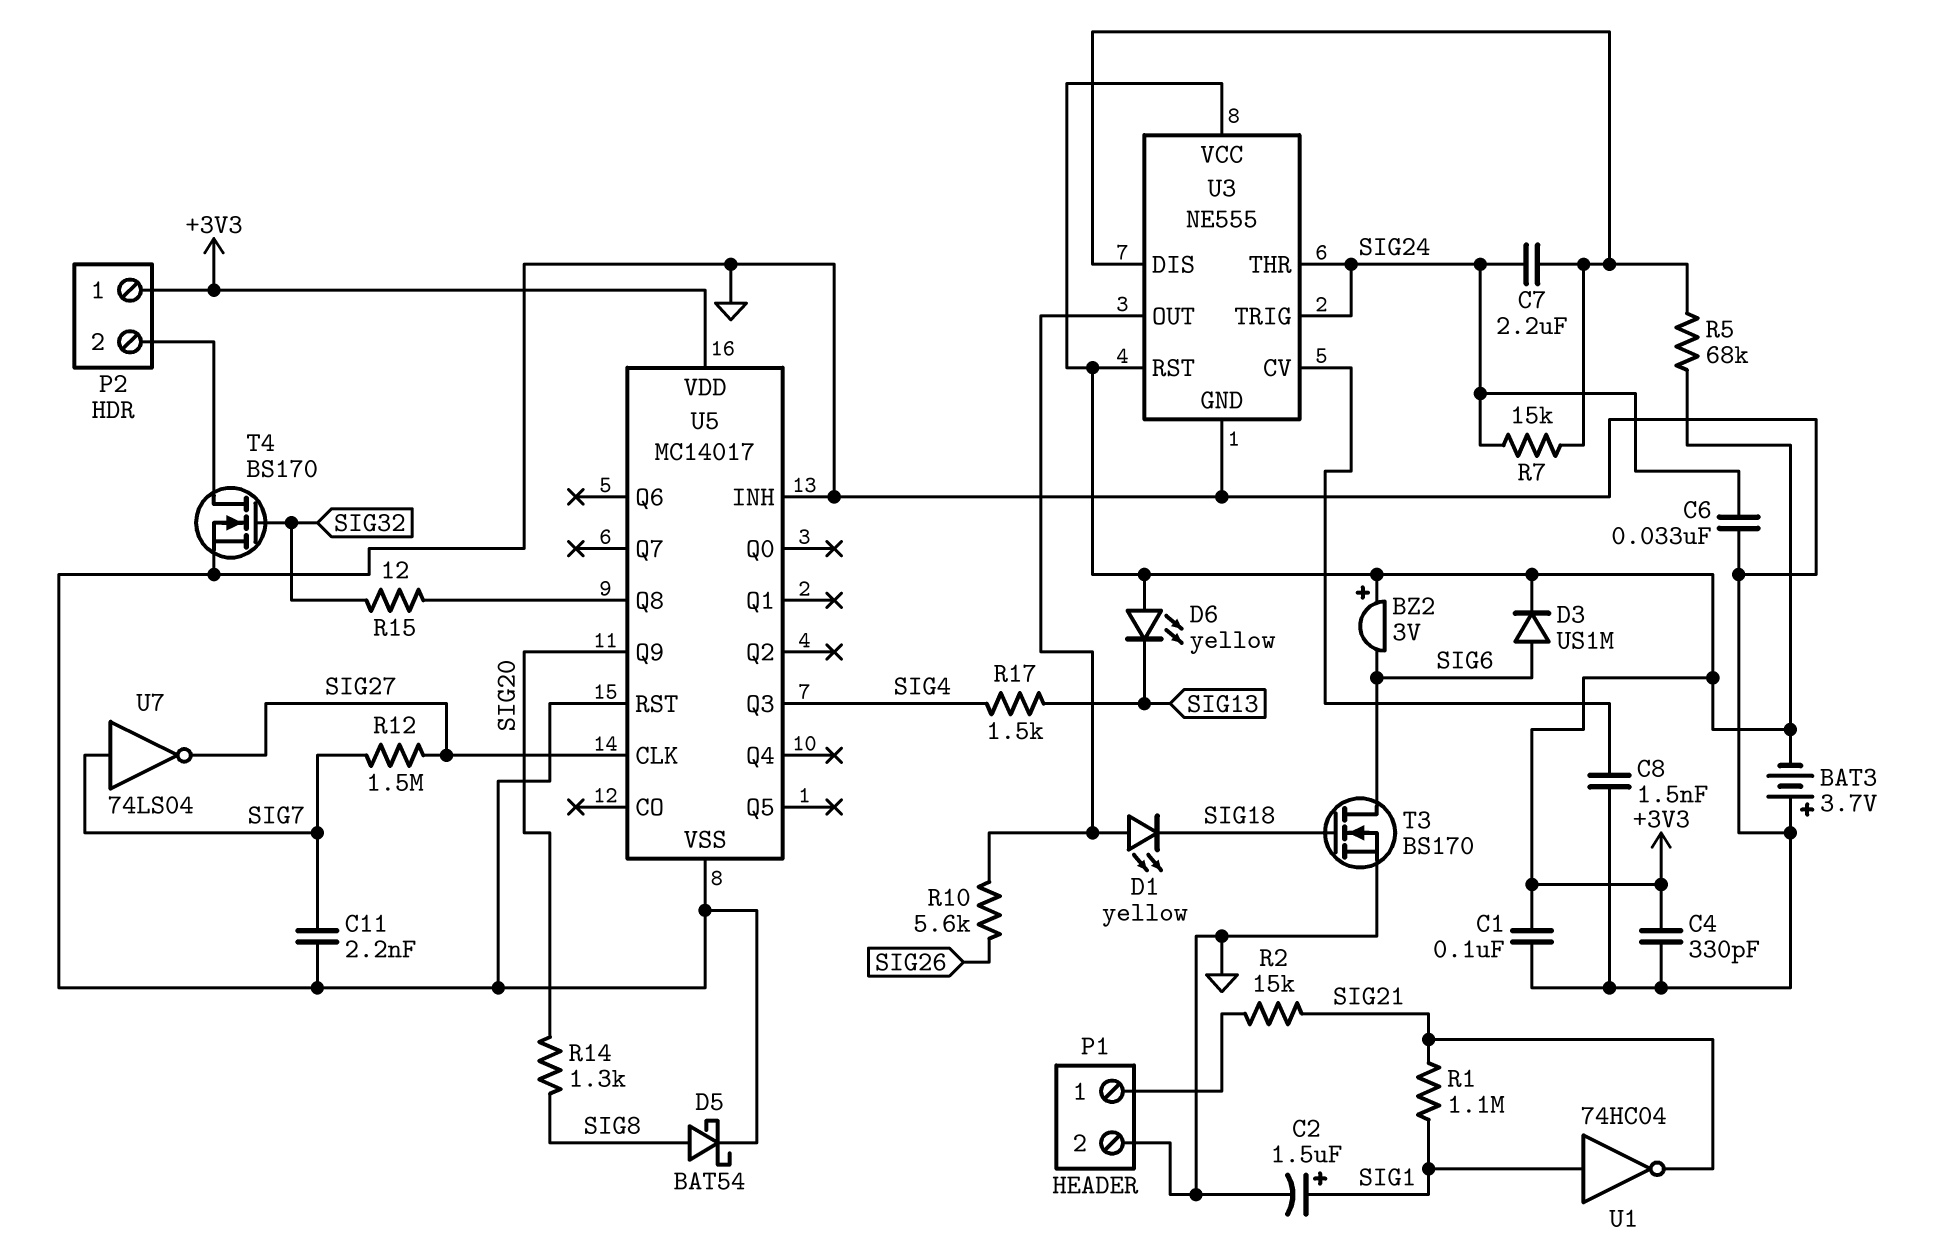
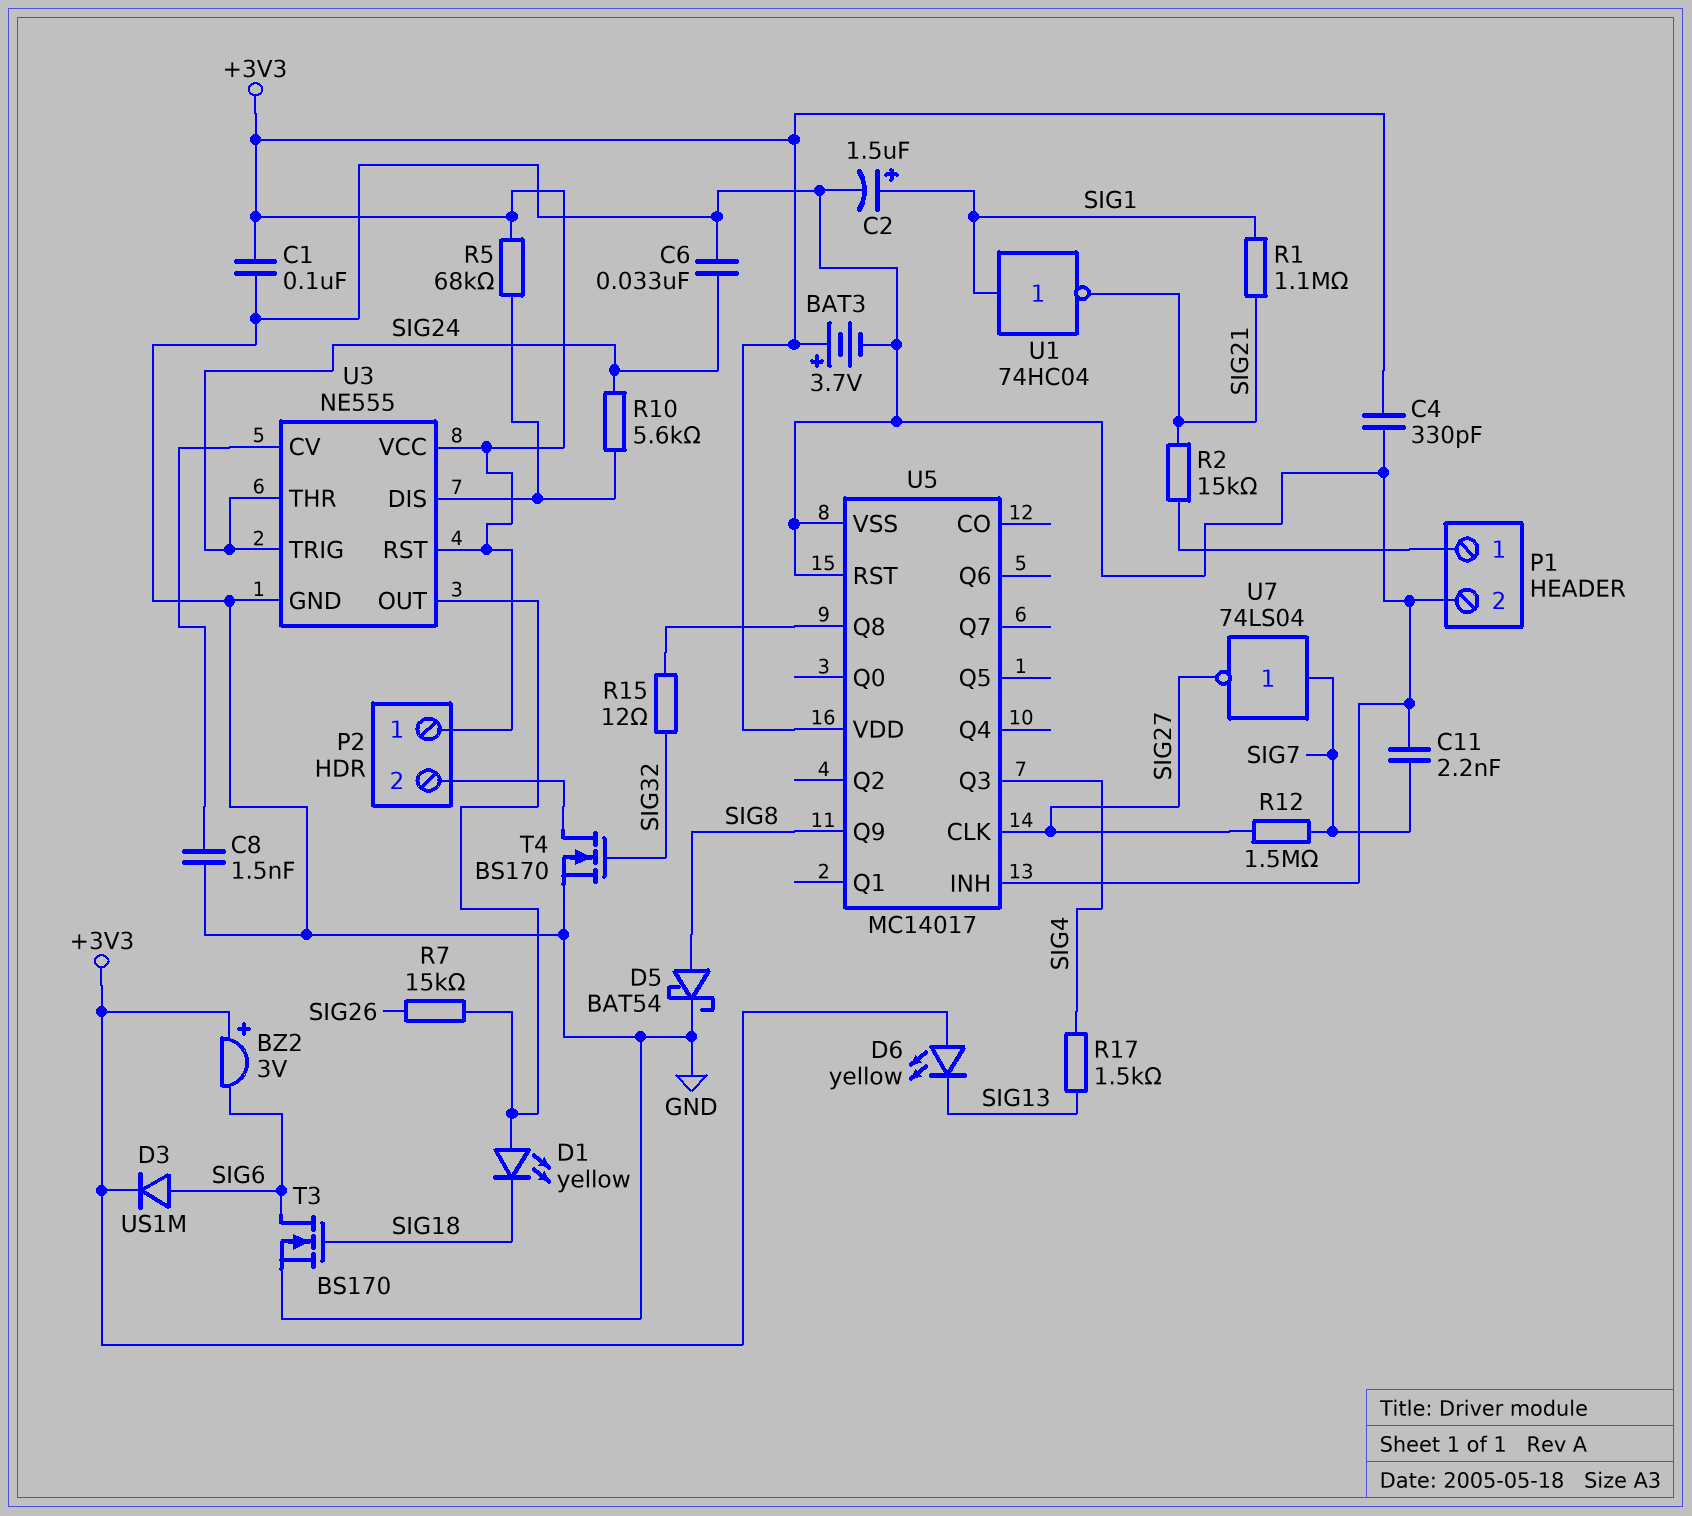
BAT3: 3.7V (plus GND, minus +3V3) -> 3.7V (plus +3V3, minus GND)
C7: 2.2uF (SIG24, U3/DIS) -> none
R7: 15k (SIG24, U3/DIS) -> 15k (SIG26, U3/OUT)
R10: 5.6k (SIG26, U3/OUT) -> 5.6k (SIG24, U3/DIS)
R14: 1.3k (SIG8, SIG20) -> none
U5 pin Q9: SIG20 -> SIG8

